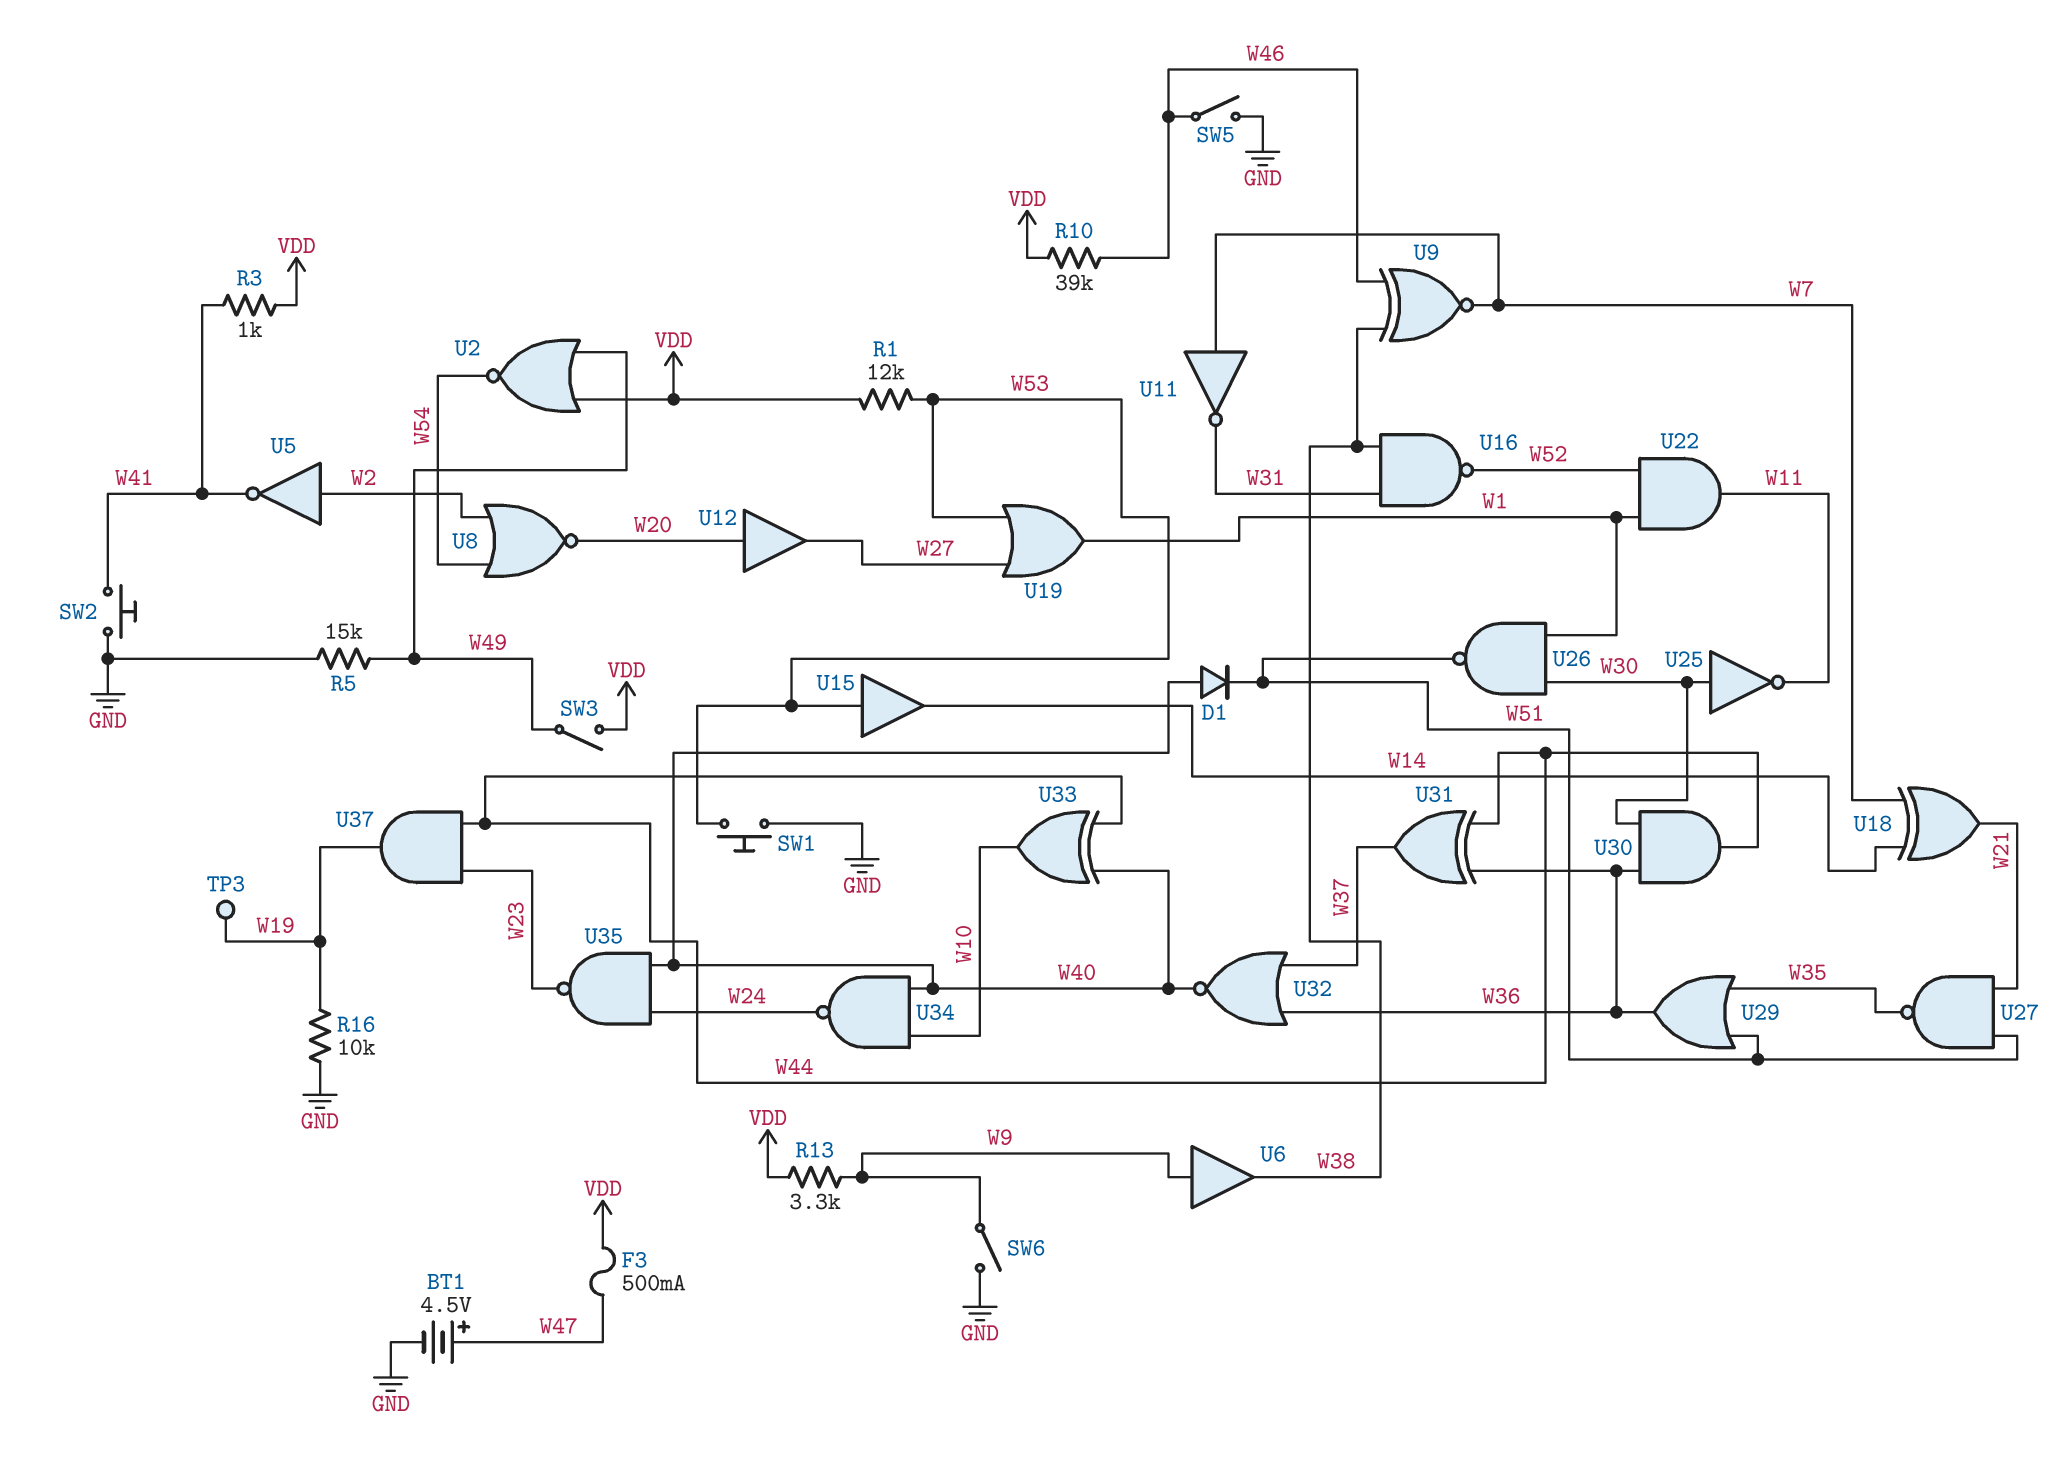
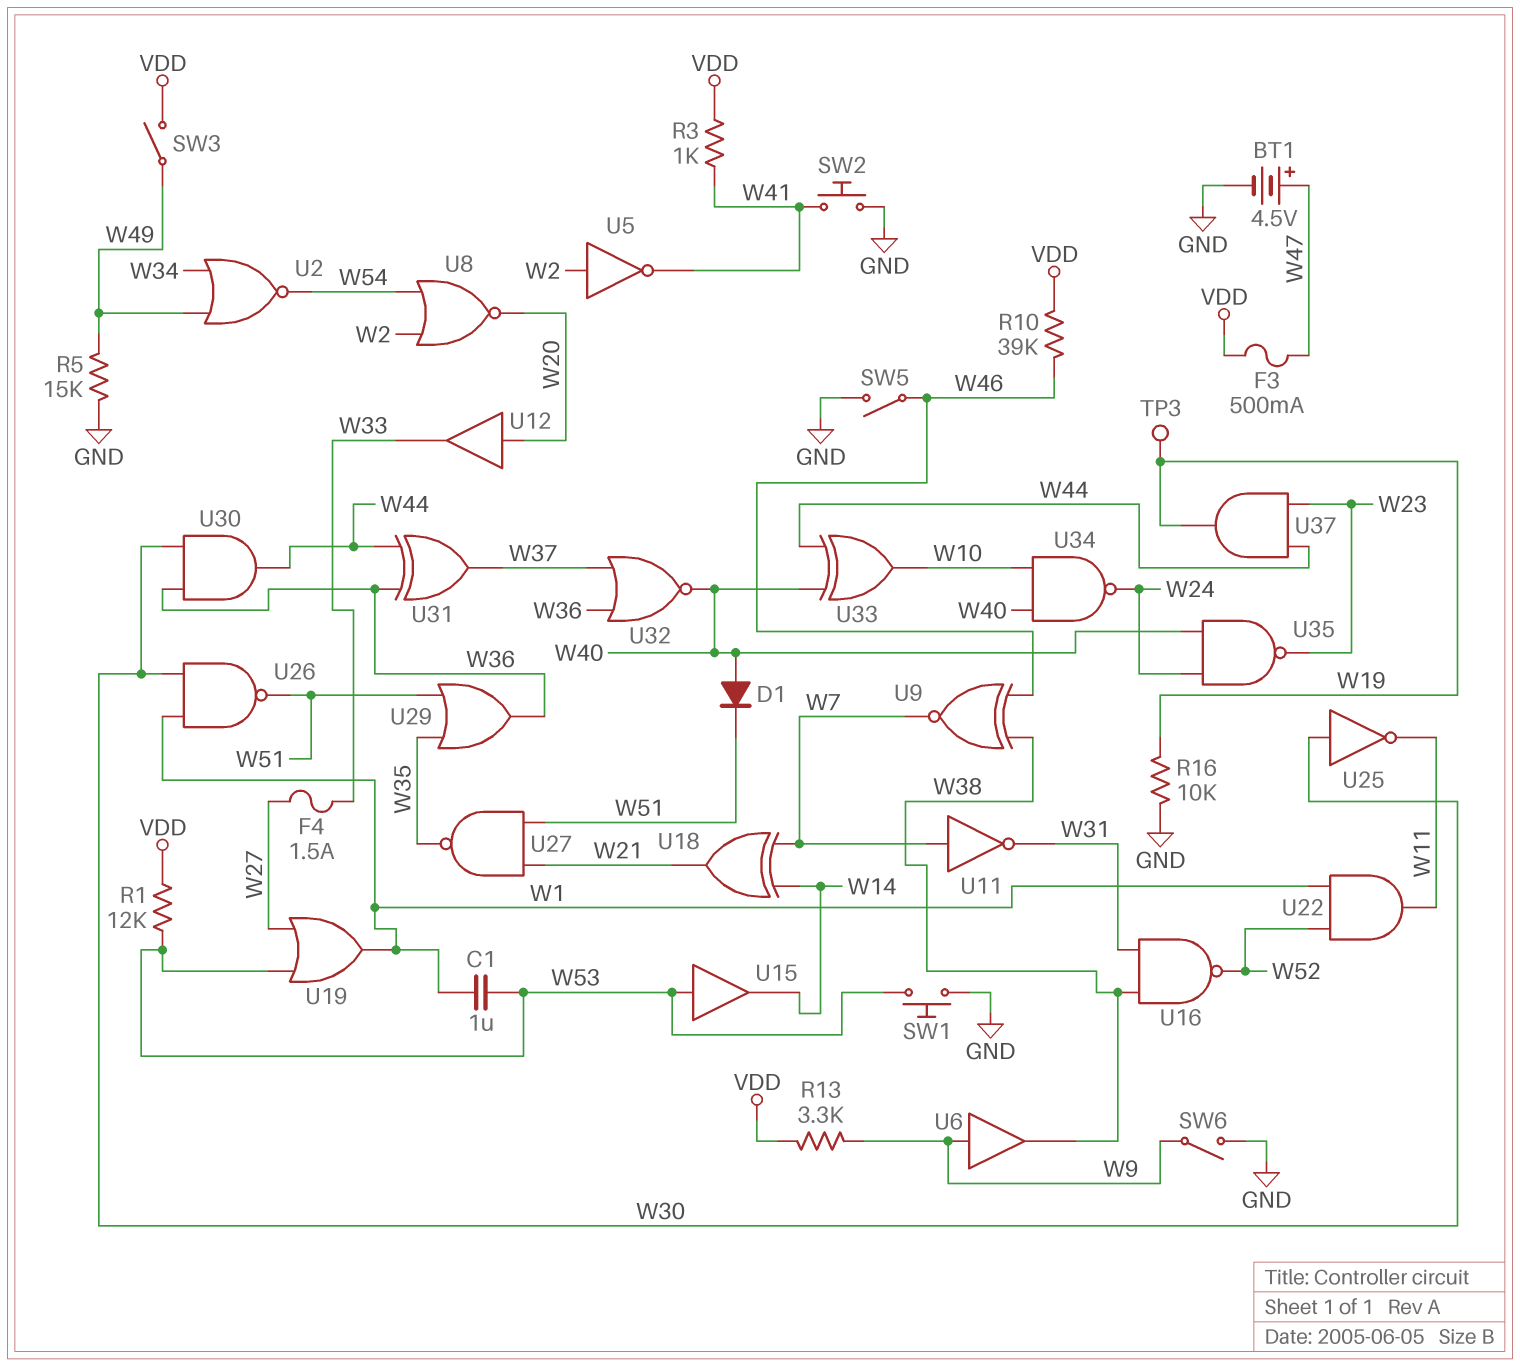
C1: none -> 1uF (W1, W53)
F4: none -> 1.5A (W27, W33)
U2: NOR (in VDD, in W49, out W54) -> NOR (in W34, in W49, out W54)
U12: buffer (in W20, out W27) -> buffer (in W20, out W33)

